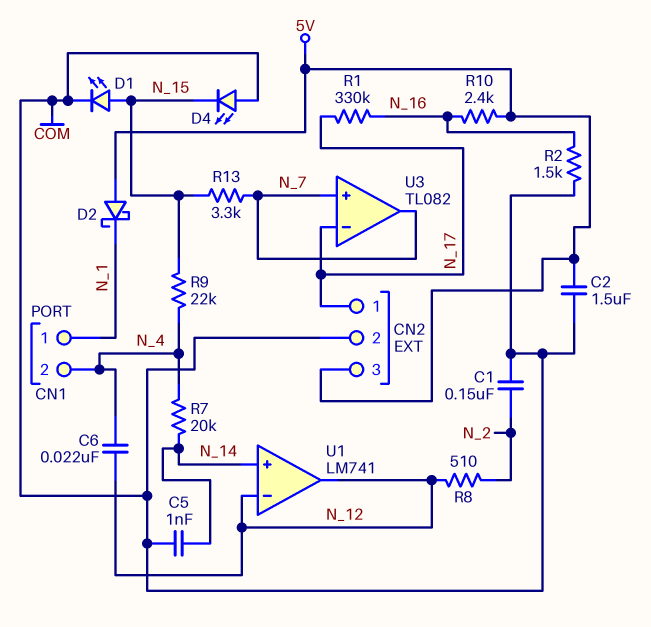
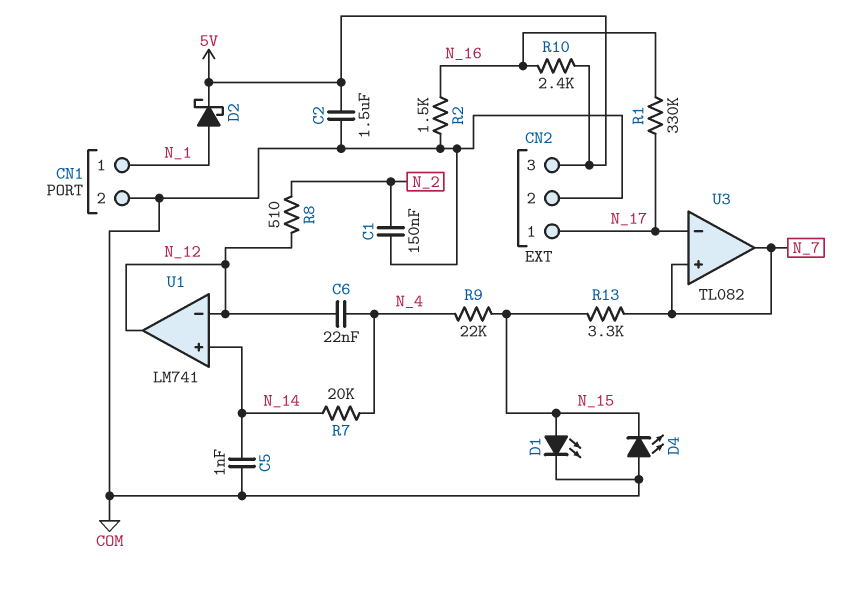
CN1 pin 2: N_4 -> COM
D2: schottky (A 5V, K N_1) -> schottky (A N_1, K 5V)

